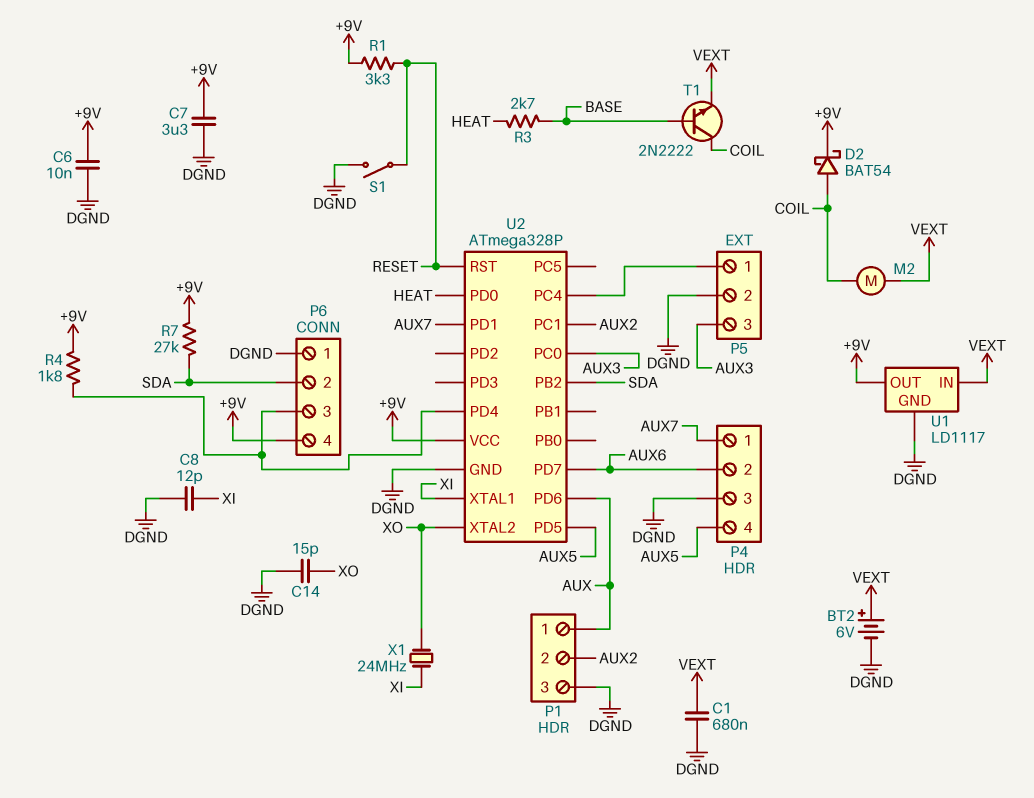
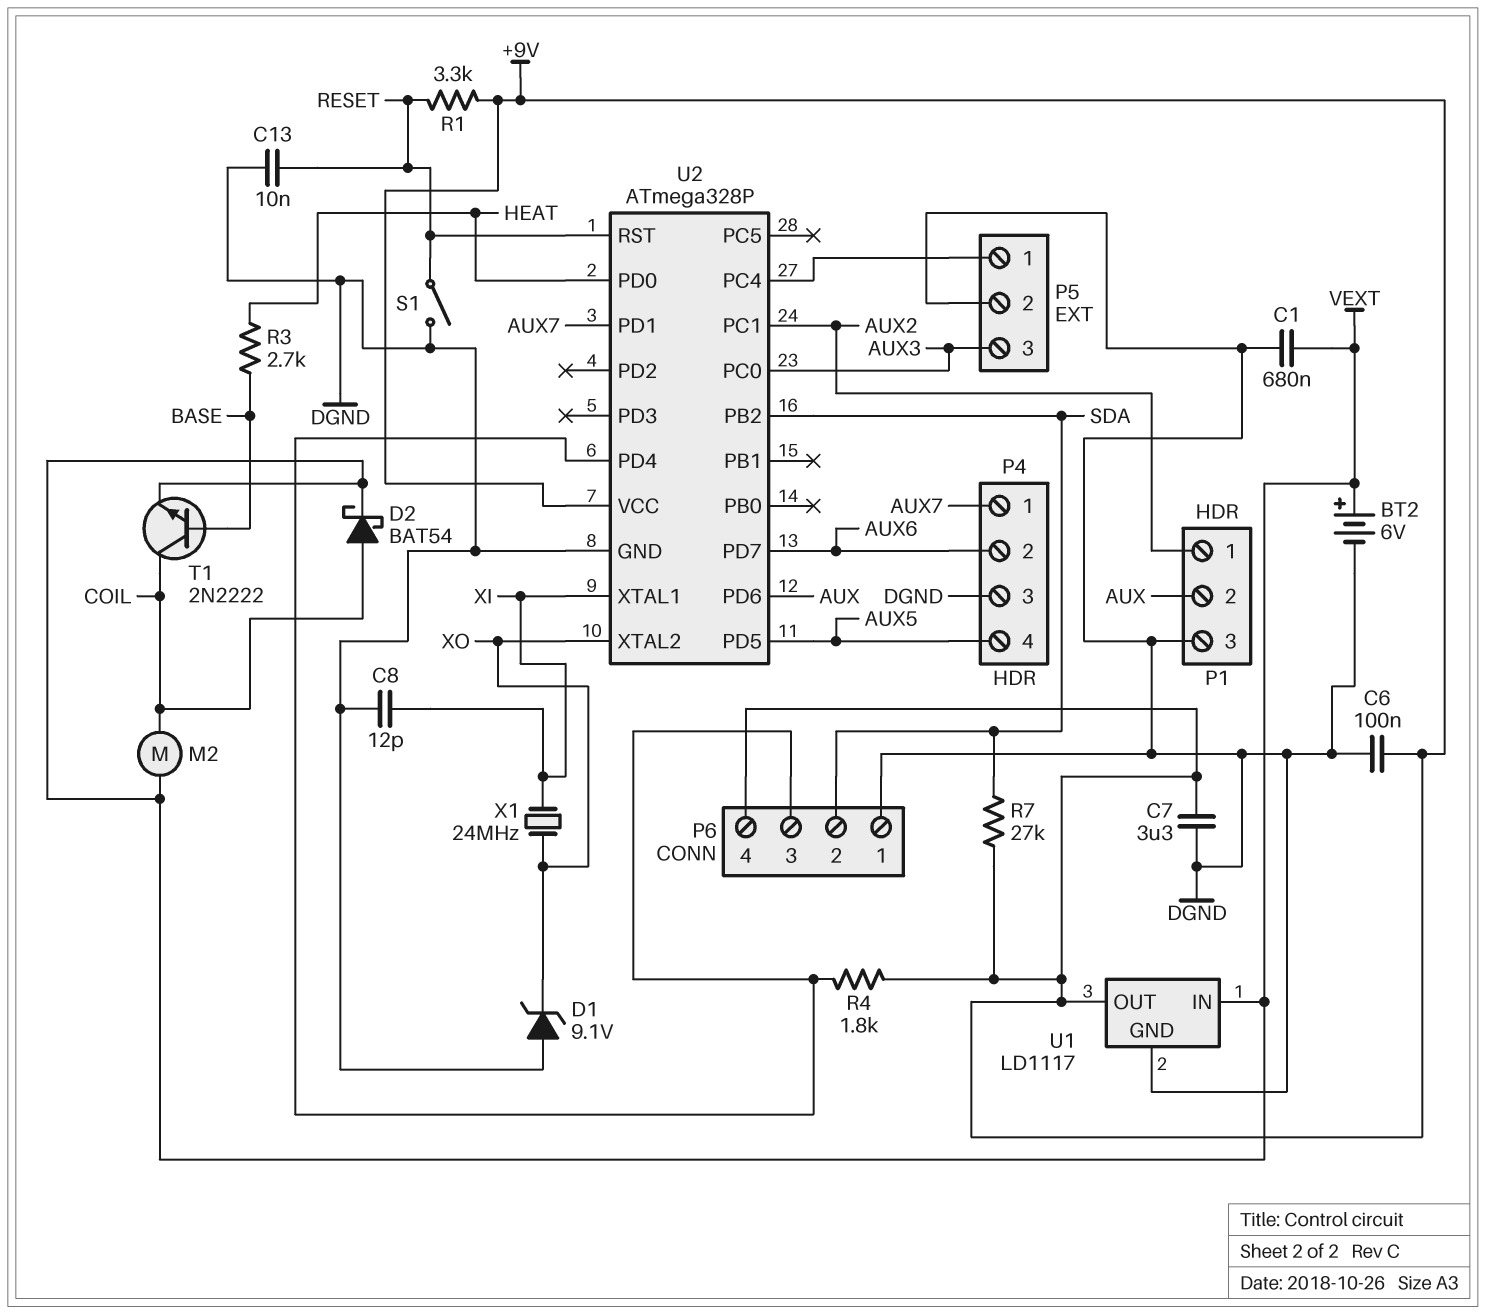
C6: 10nF (+9V, DGND) -> 100nF (+9V, DGND)
C13: none -> 10nF (DGND, RESET)
C14: 15pF (DGND, XO) -> none
D1: none -> zener 9.1V (A DGND, K XO)
D2: schottky BAT54 (A COIL, K +9V) -> schottky BAT54 (A COIL, K VEXT)
P1 pin 1: AUX -> AUX2
P1 pin 2: AUX2 -> AUX

